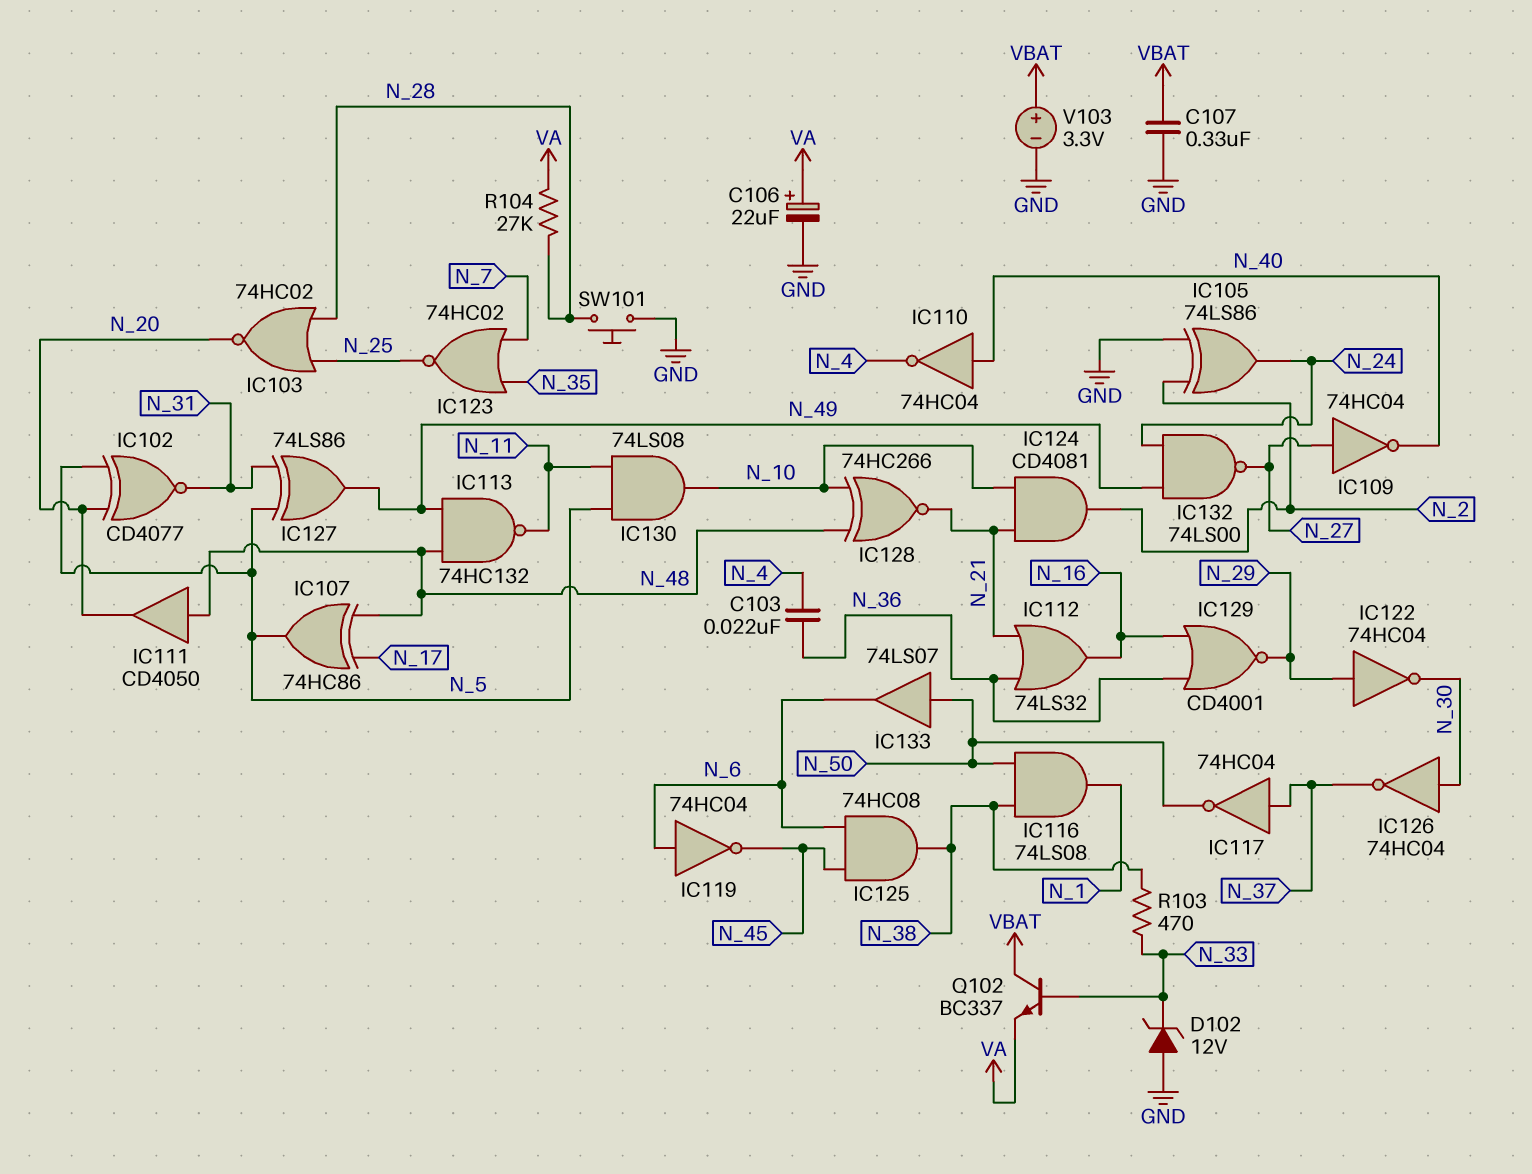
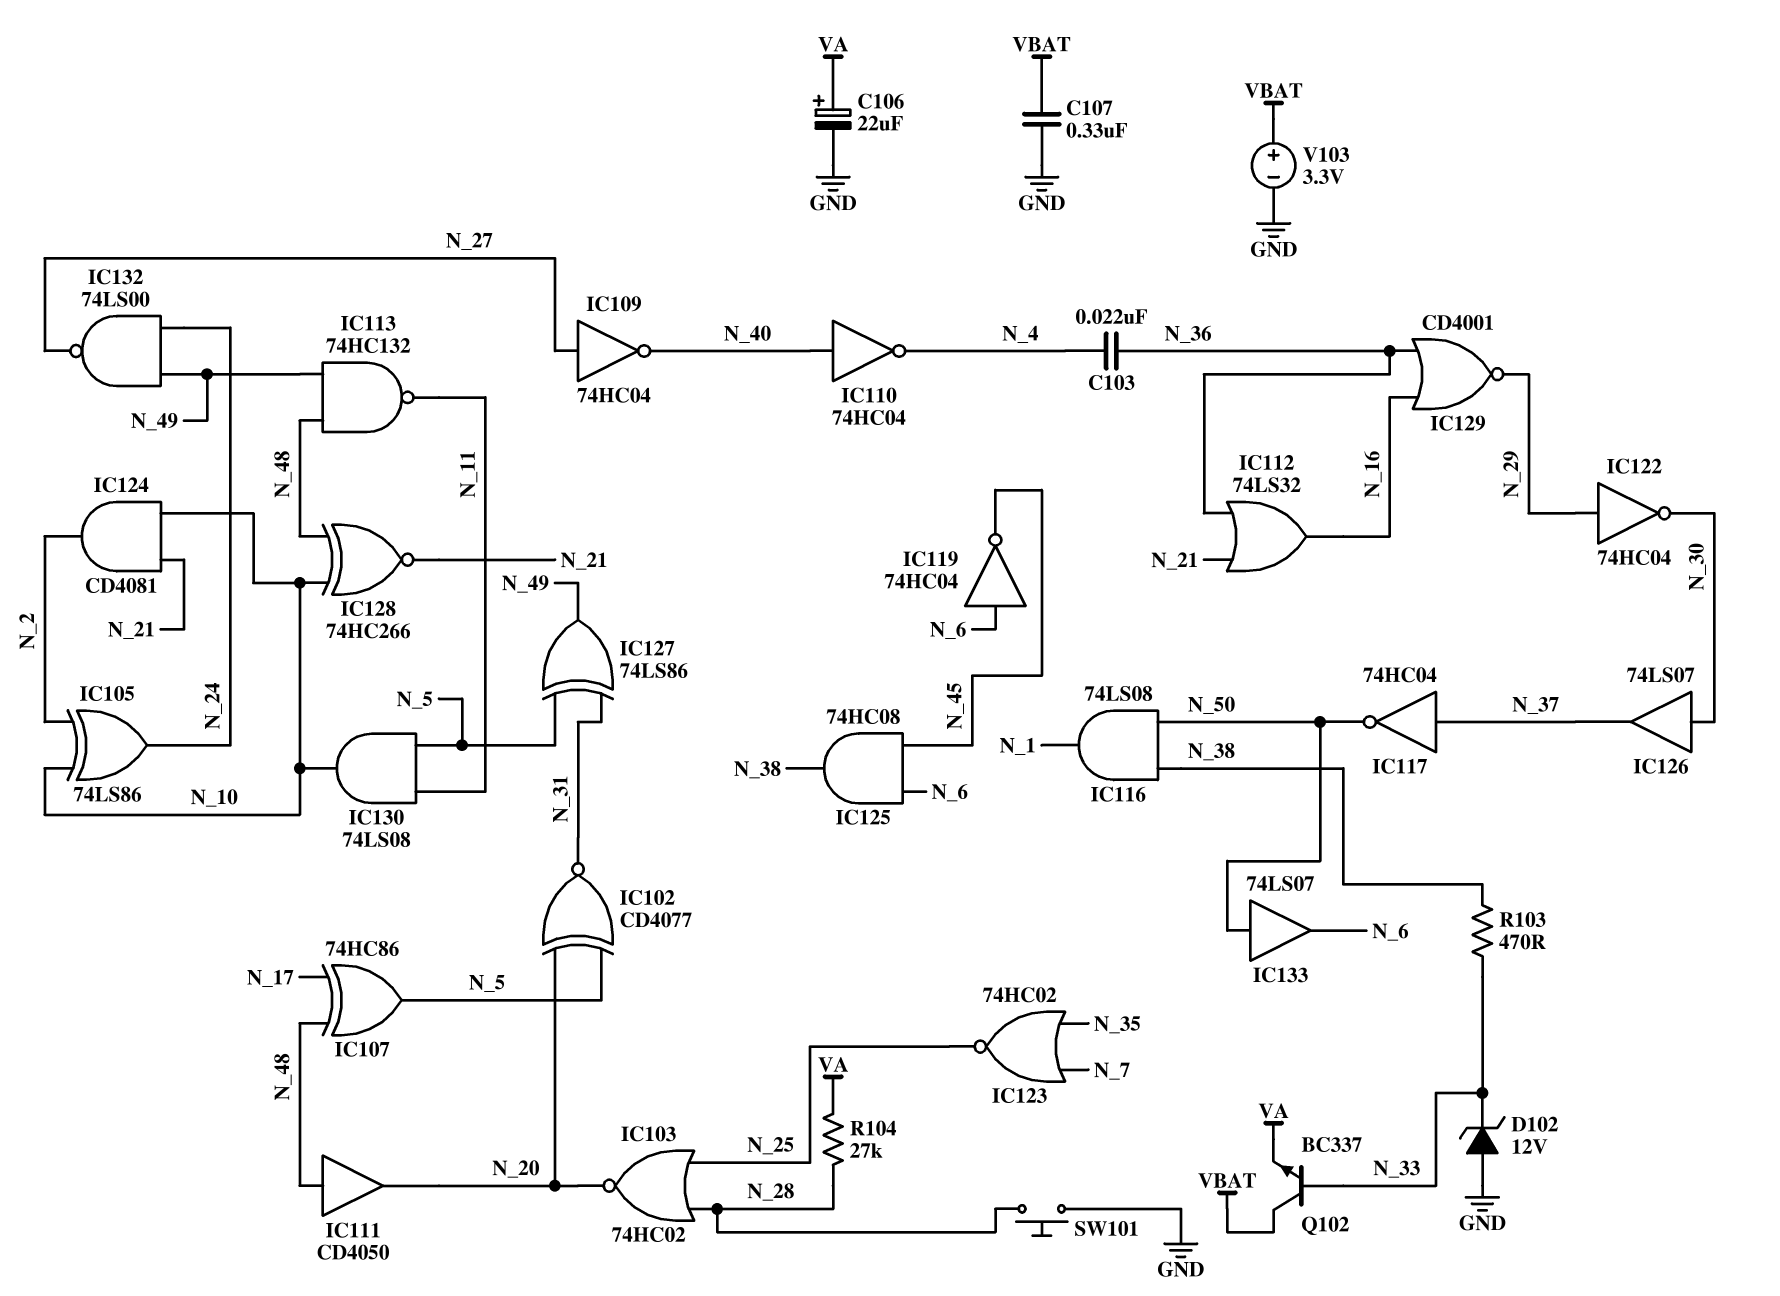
IC105: XOR 74LS86 (in GND, in N_2, out N_24) -> XOR 74LS86 (in N_2, in N_10, out N_24)
IC126: NOT 74HC04 (in N_30, out N_37) -> buffer 74LS07 (in N_30, out N_37)

